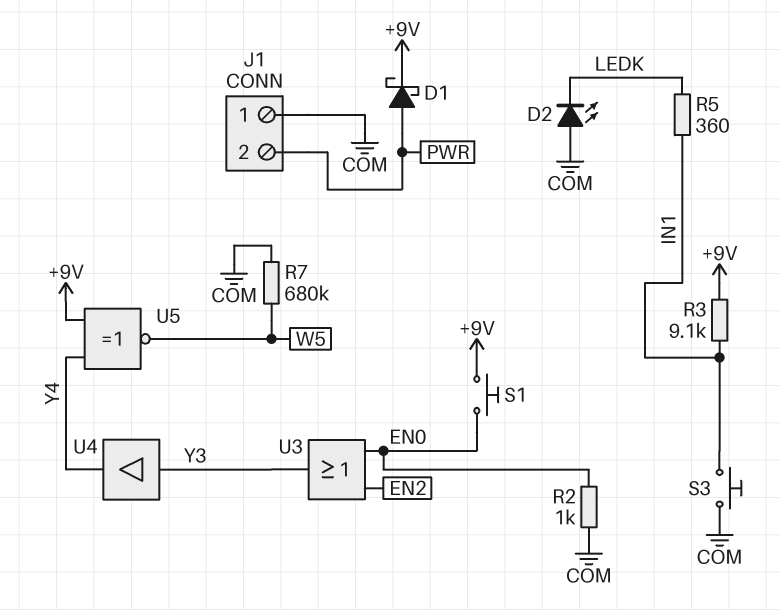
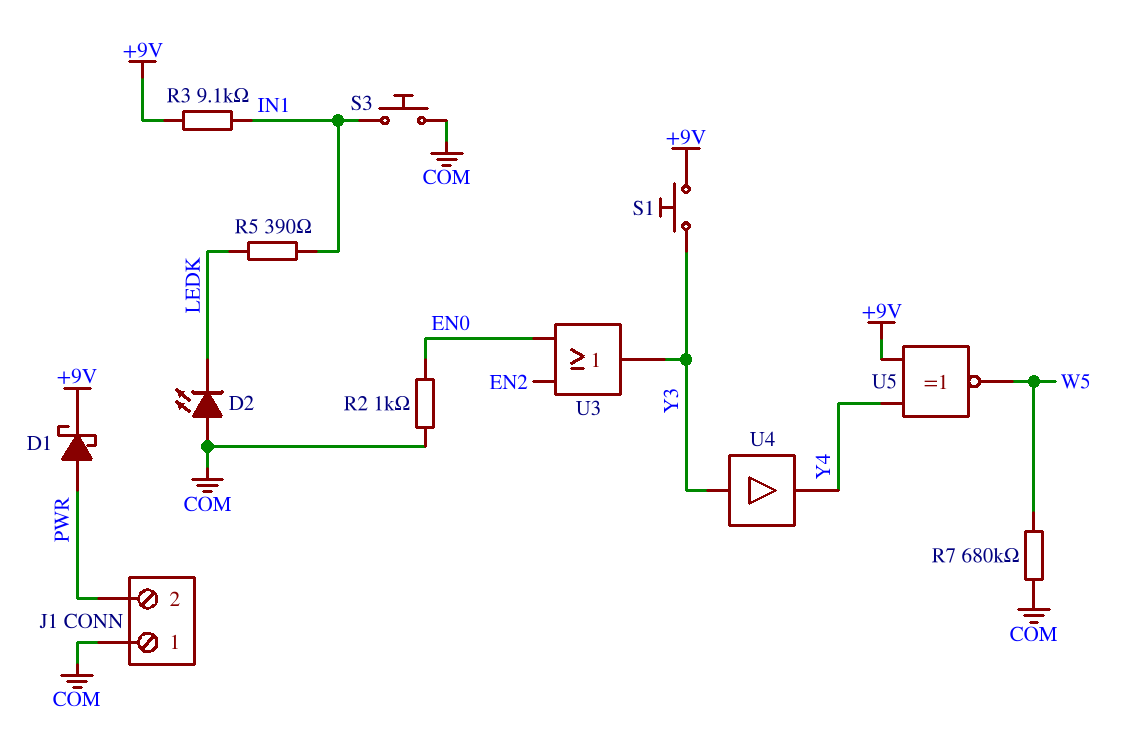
R5: 360 (IN1, LEDK) -> 390 (IN1, LEDK)
S1: button (+9V, EN0) -> button (+9V, Y3)

